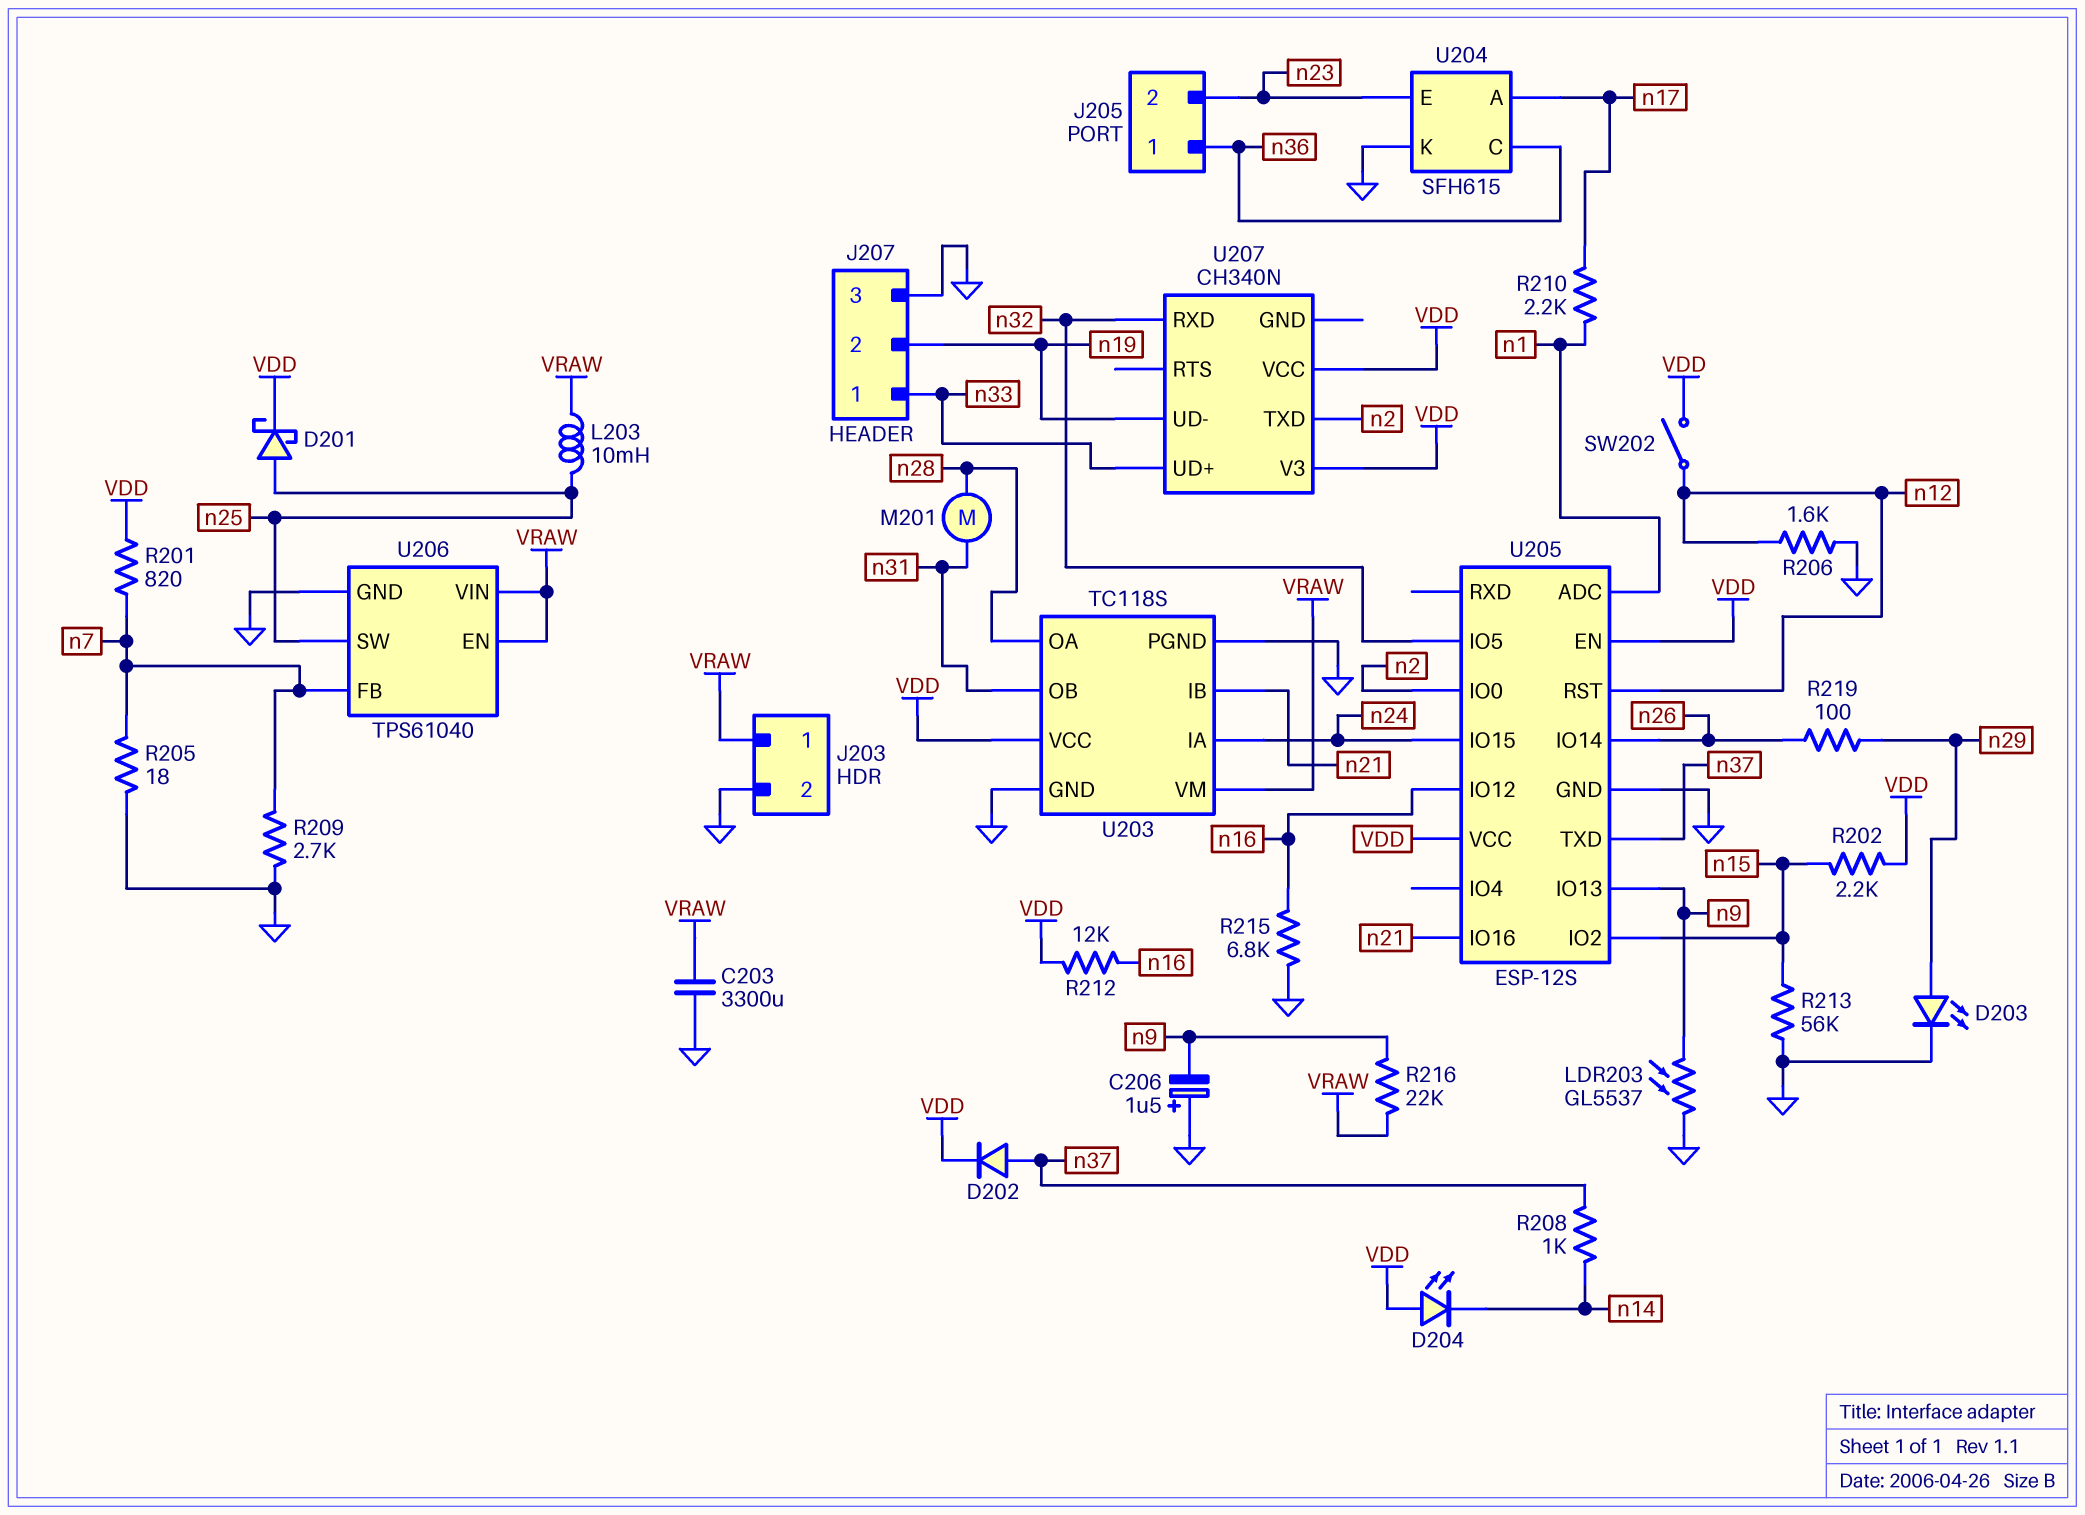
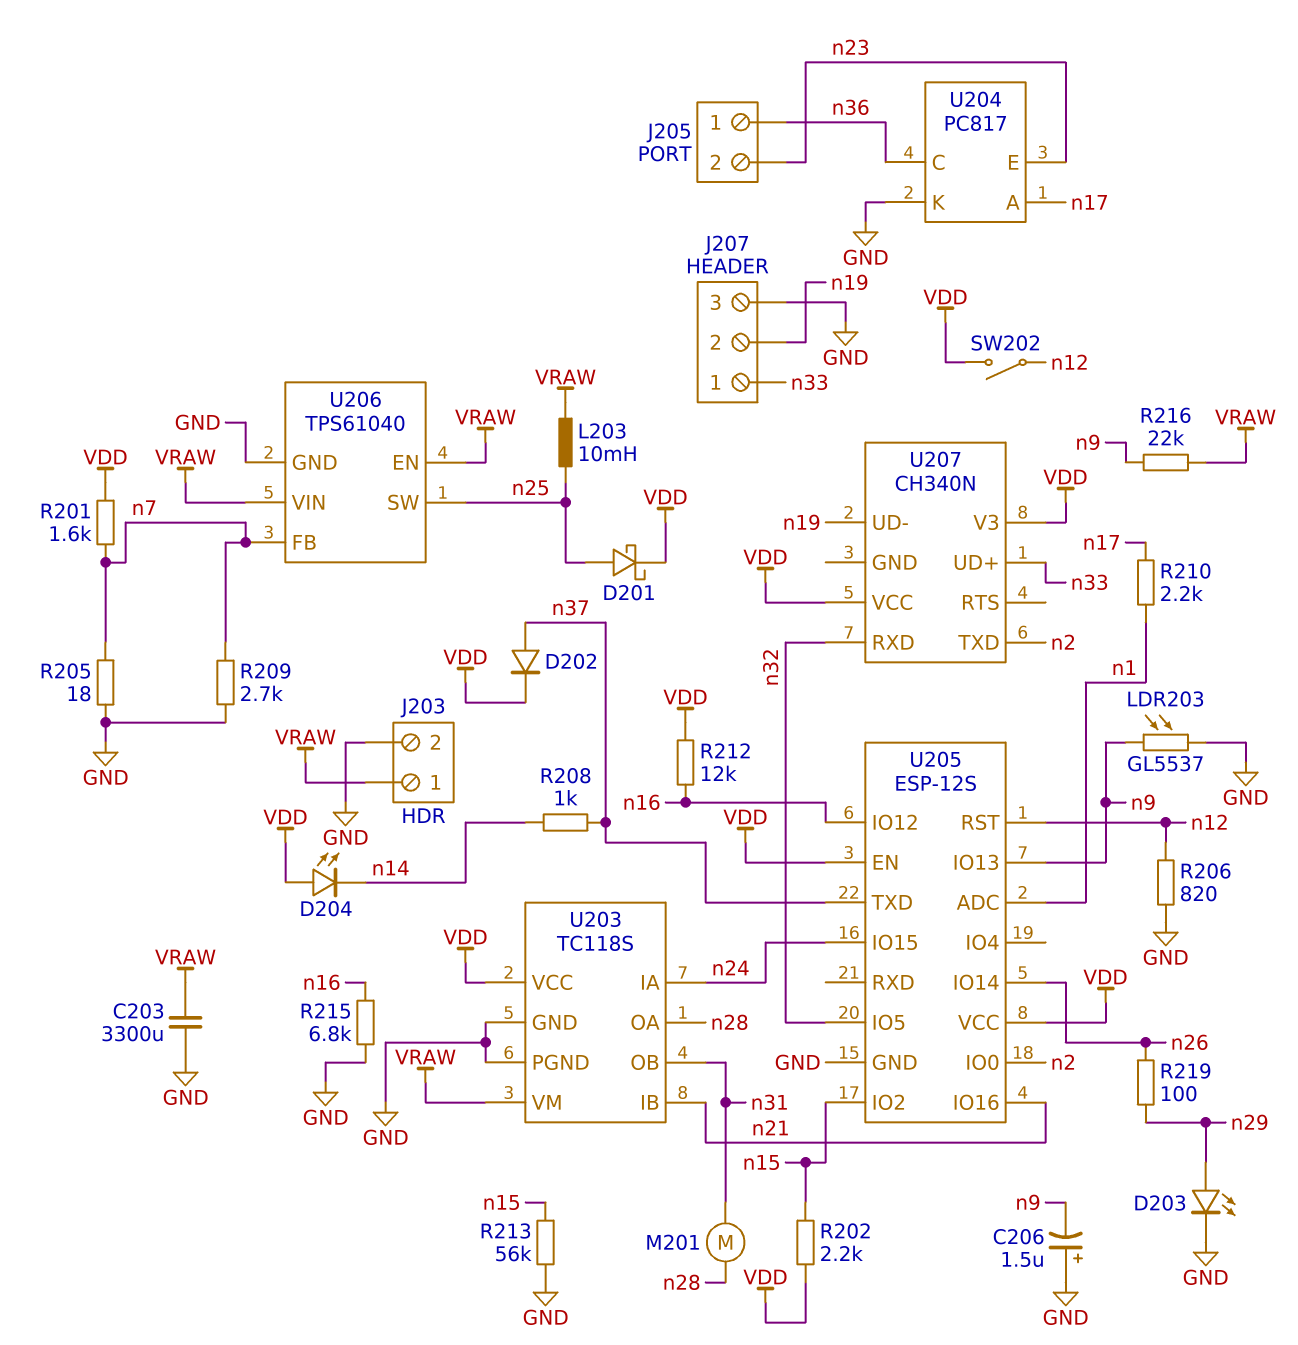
R201: 820 (VDD, n7) -> 1.6k (VDD, n7)
R206: 1.6k (GND, n12) -> 820 (GND, n12)
U204: SFH615 -> PC817

